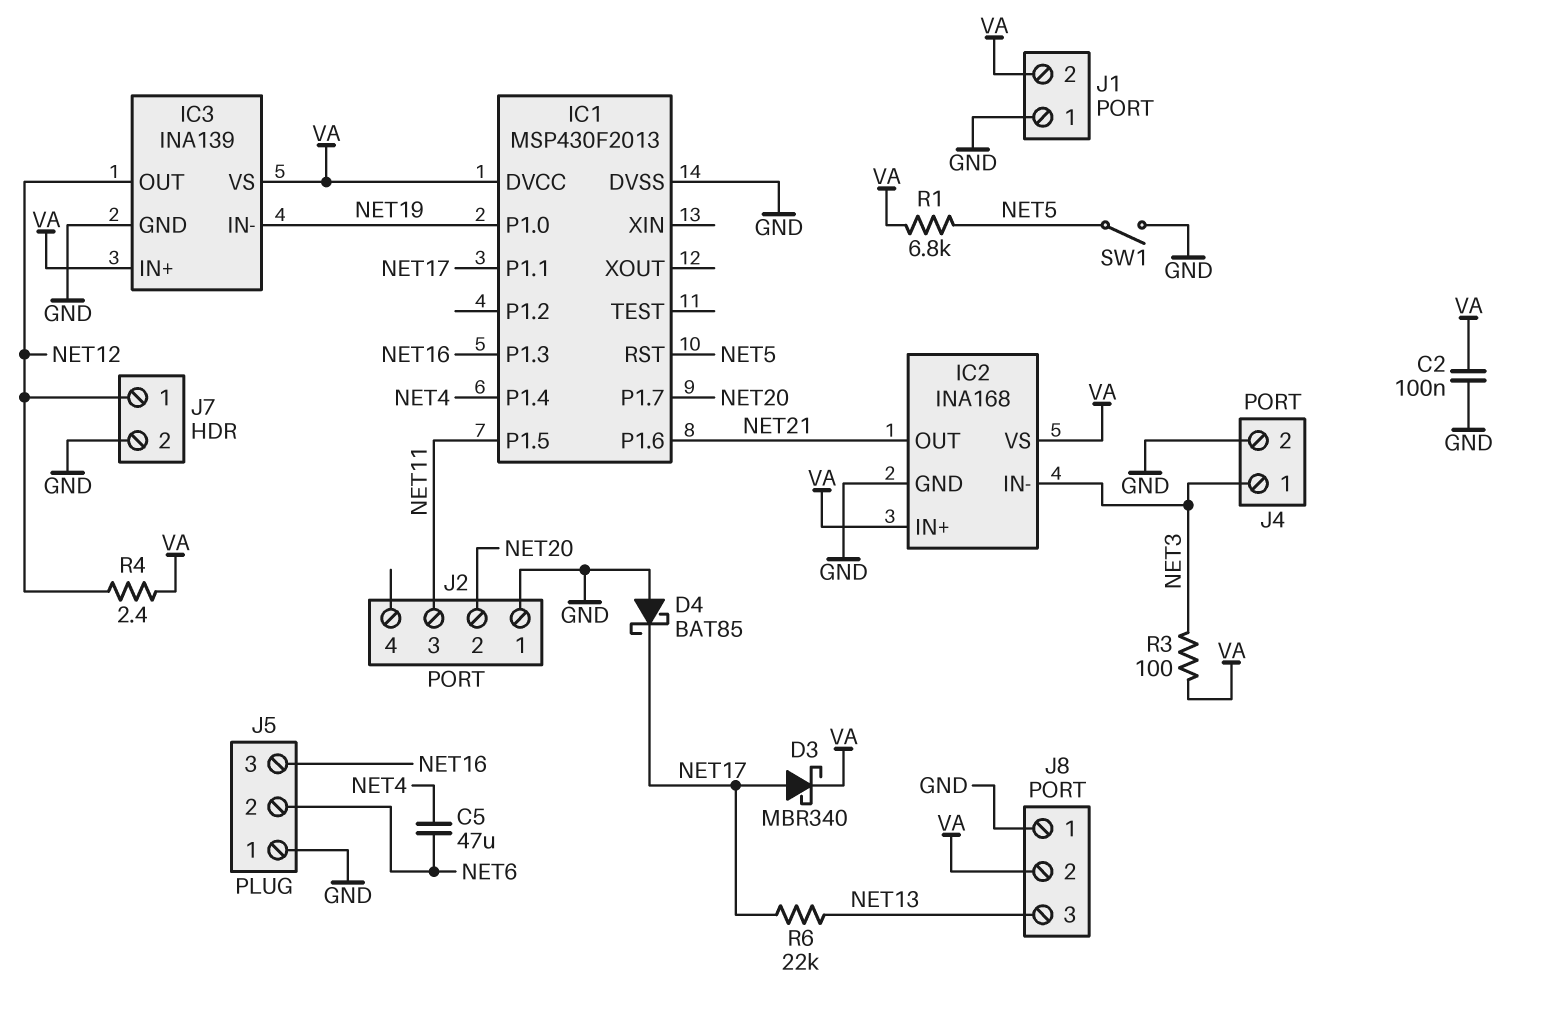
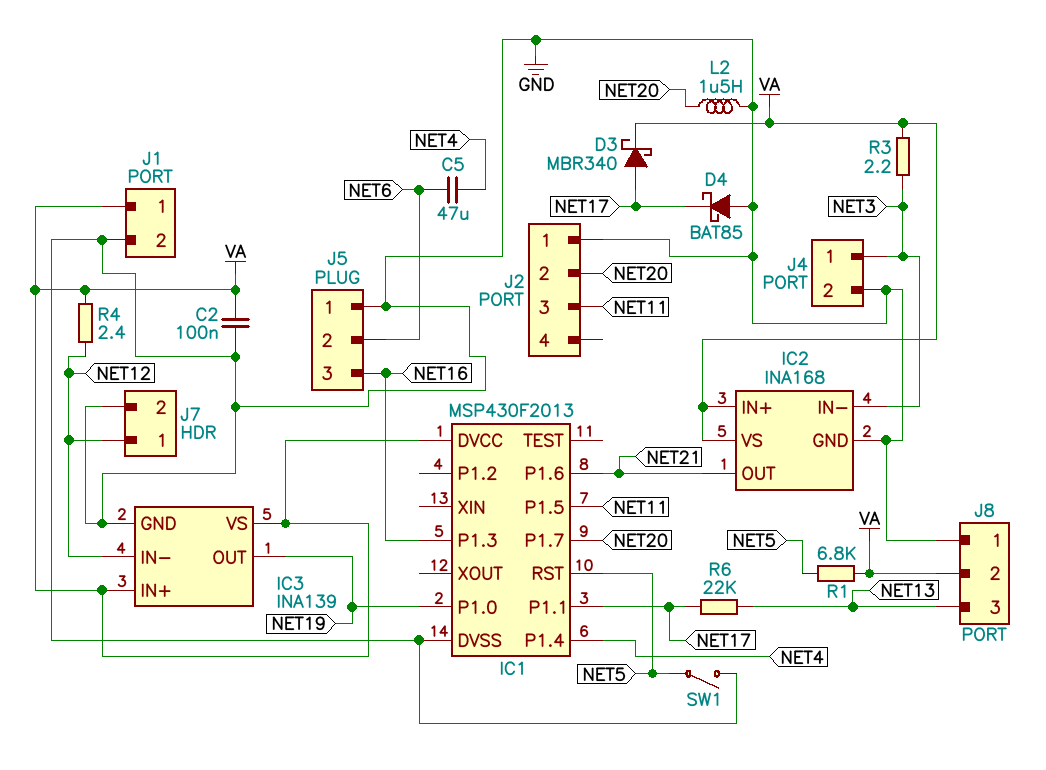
IC3 pin IN-: NET19 -> NET12
IC3 pin OUT: NET12 -> NET19
J1 pin 1: GND -> VA
J1 pin 2: VA -> GND
L2: none -> 1.5uH (GND, NET20)
R3: 100 (NET3, VA) -> 2.2 (NET3, VA)

